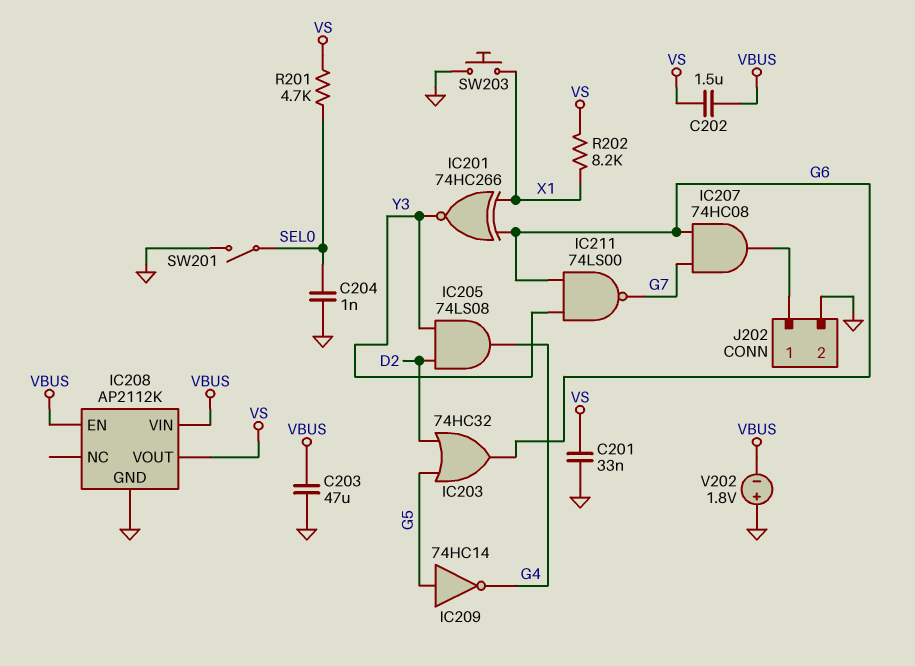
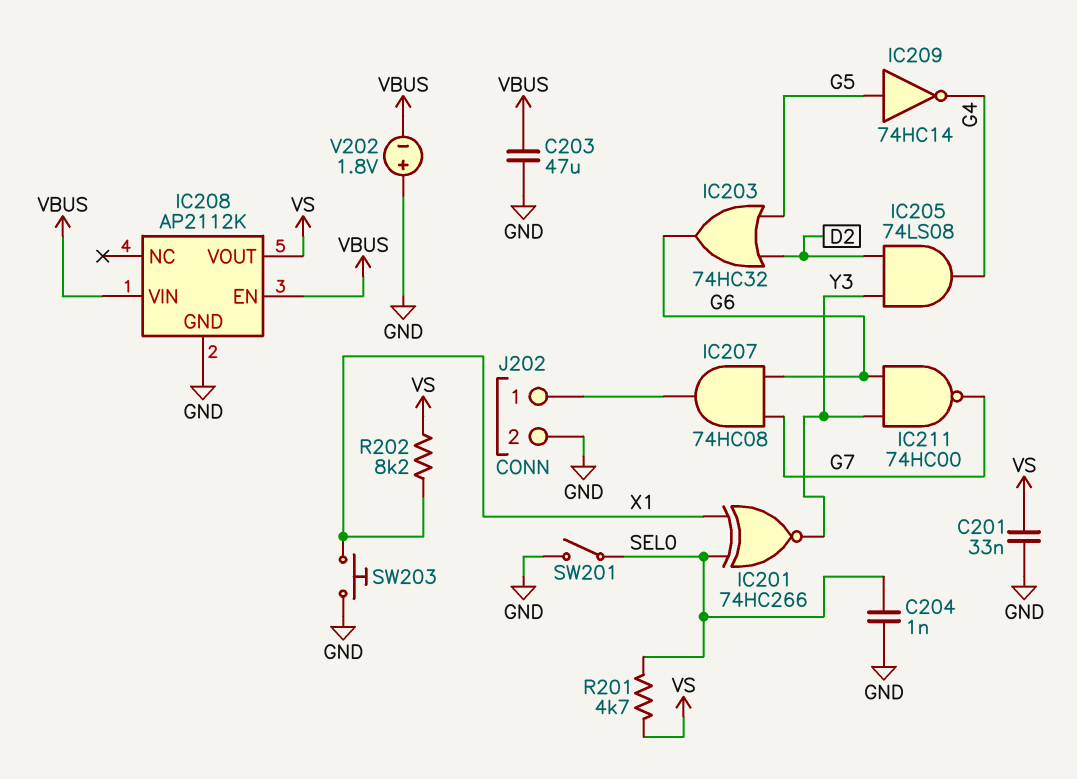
C202: 1.5uF (VBUS, VS) -> none
IC201: XNOR 74HC266 (in G6, in X1, out Y3) -> XNOR 74HC266 (in SEL0, in X1, out Y3)
IC211: NAND 74LS00 (in G6, in Y3, out G7) -> NAND 74HC00 (in G6, in Y3, out G7)

